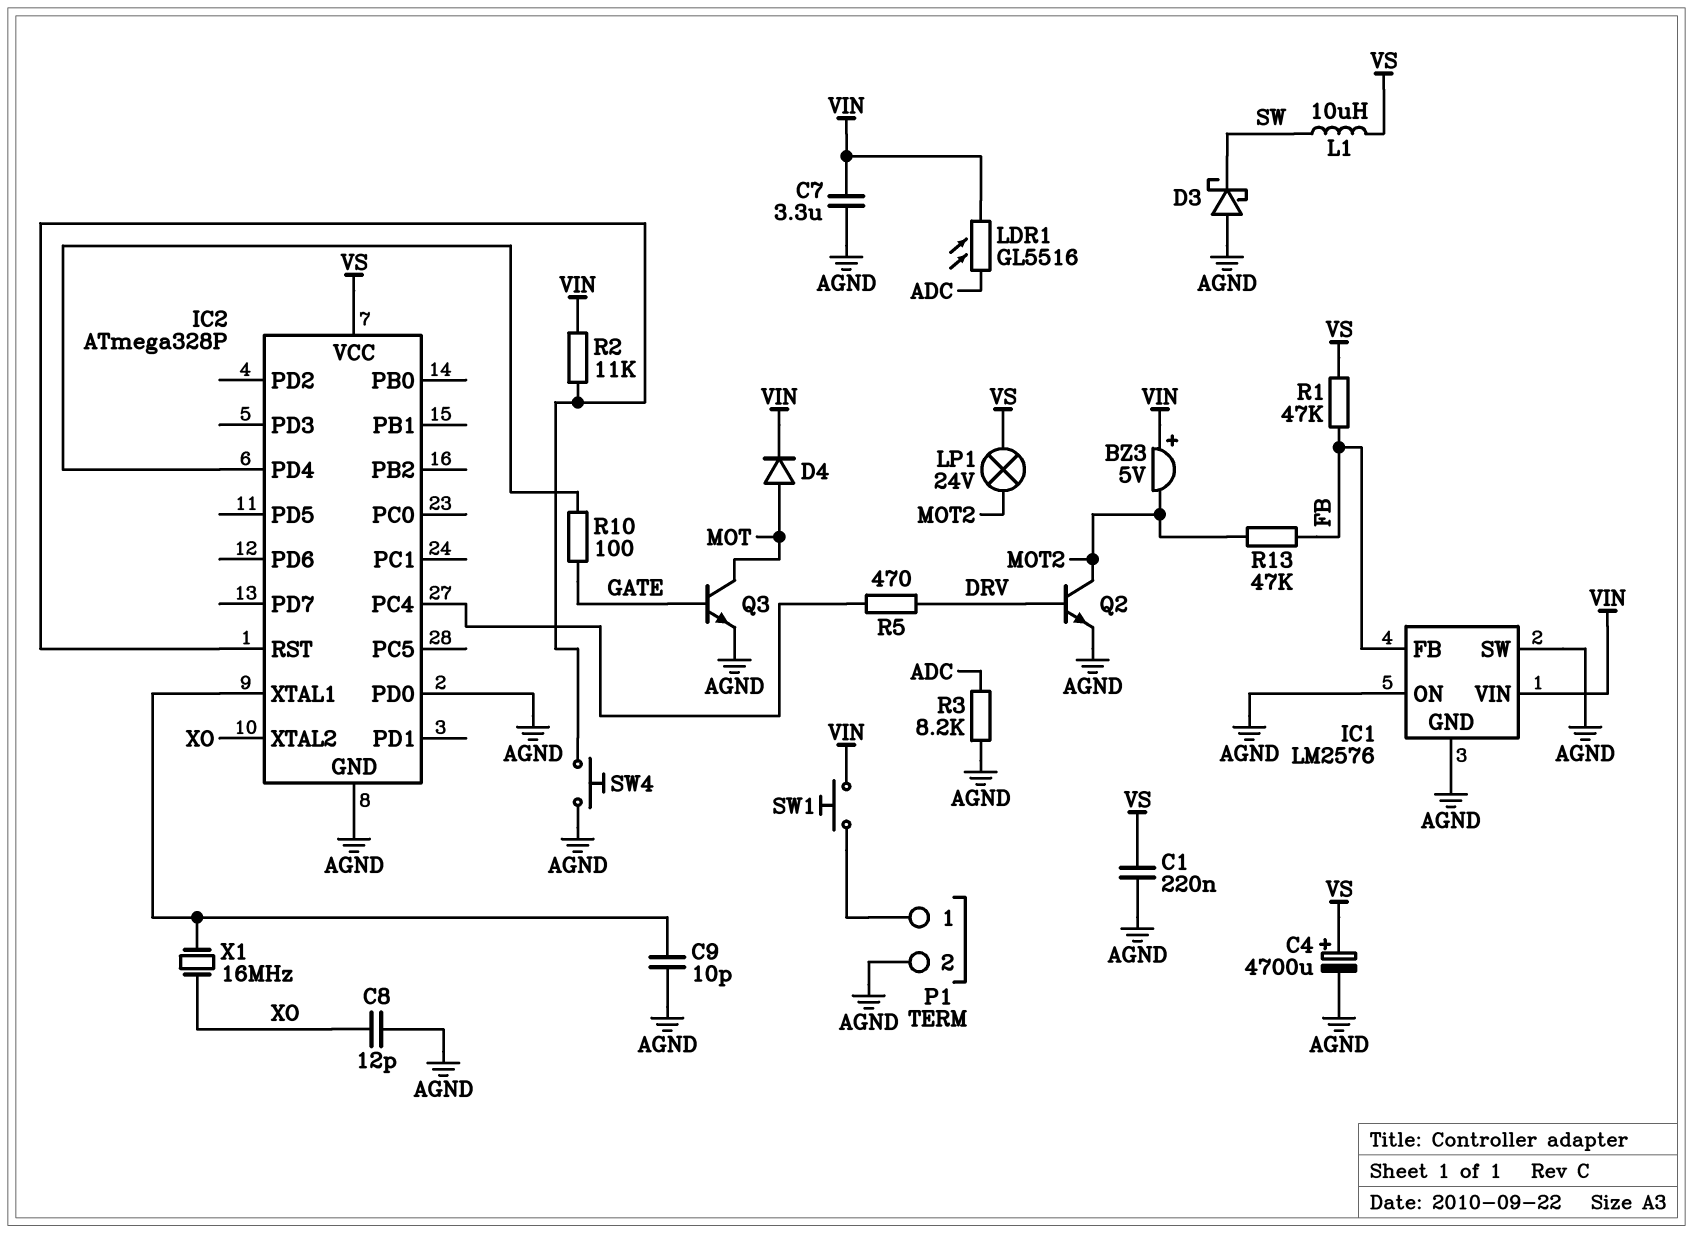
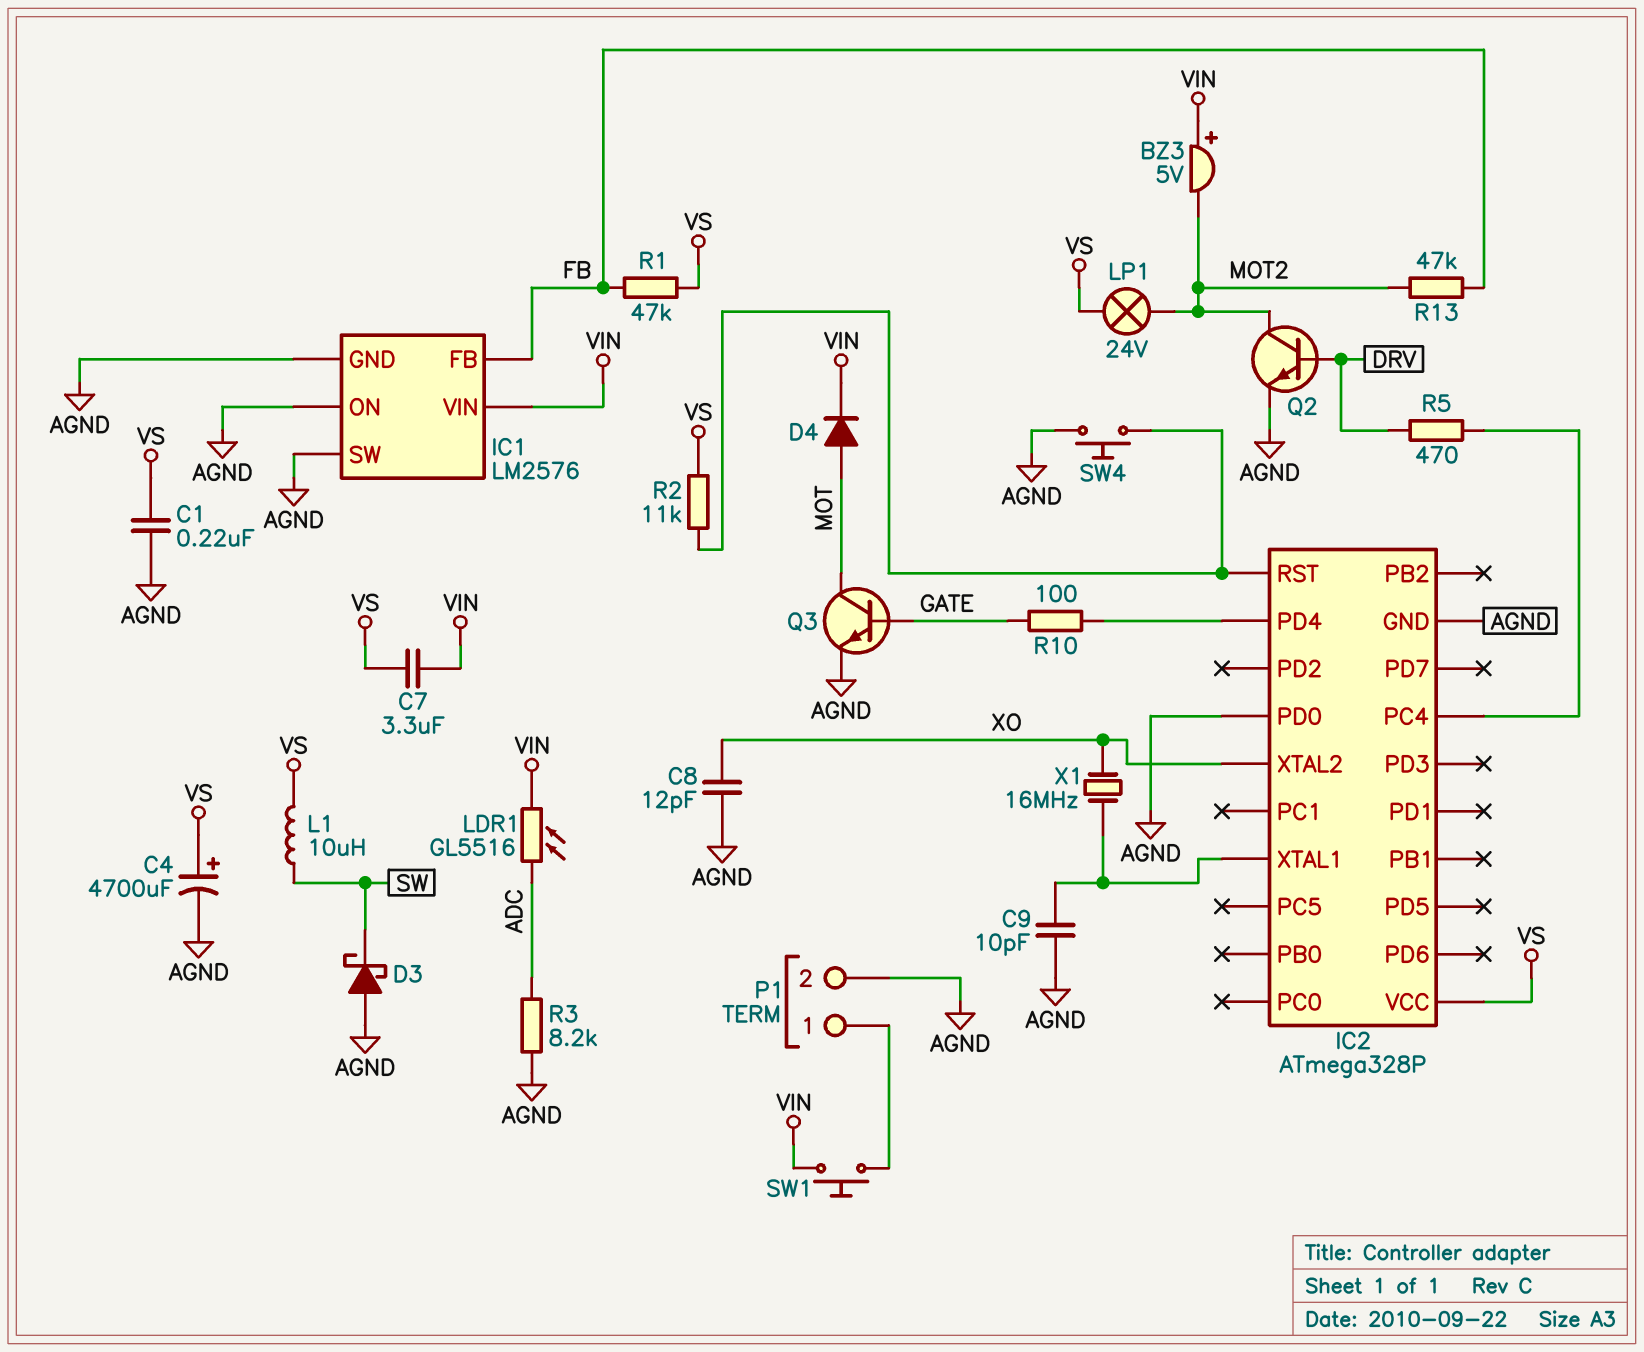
C7: 3.3uF (AGND, VIN) -> 3.3uF (VIN, VS)
R2: 11k (IC2/RST, VIN) -> 11k (IC2/RST, VS)

